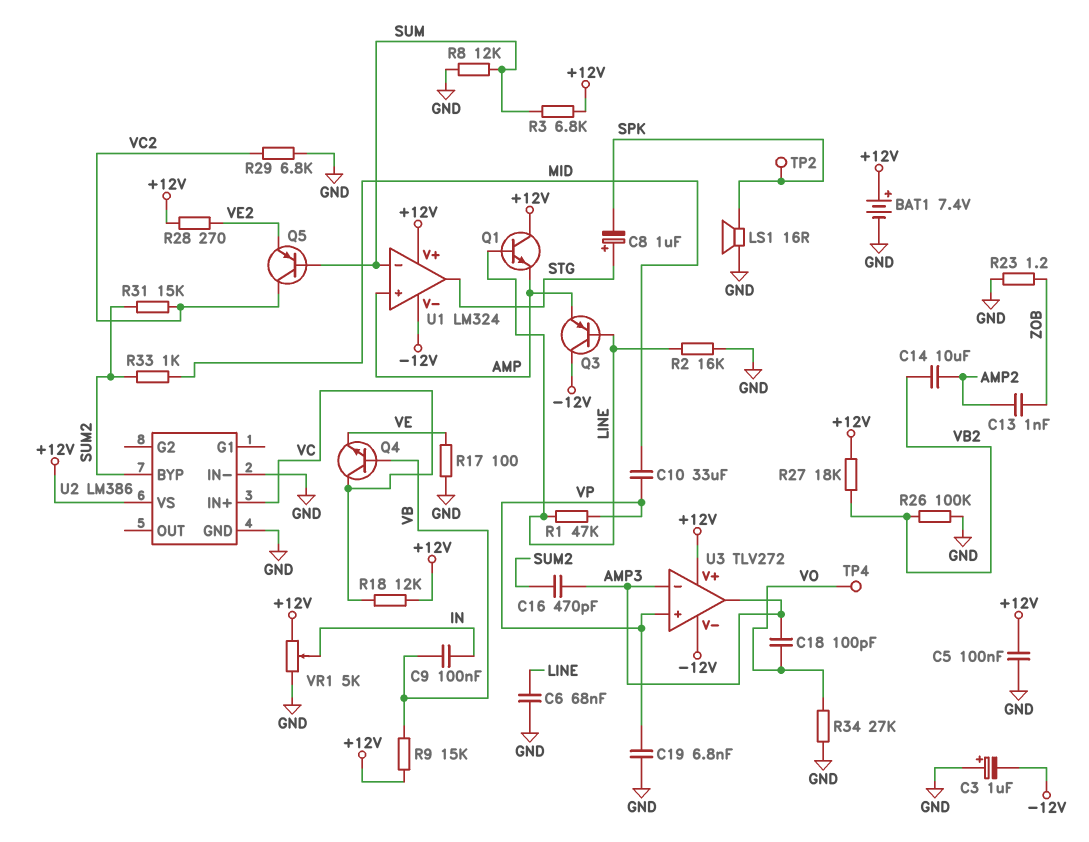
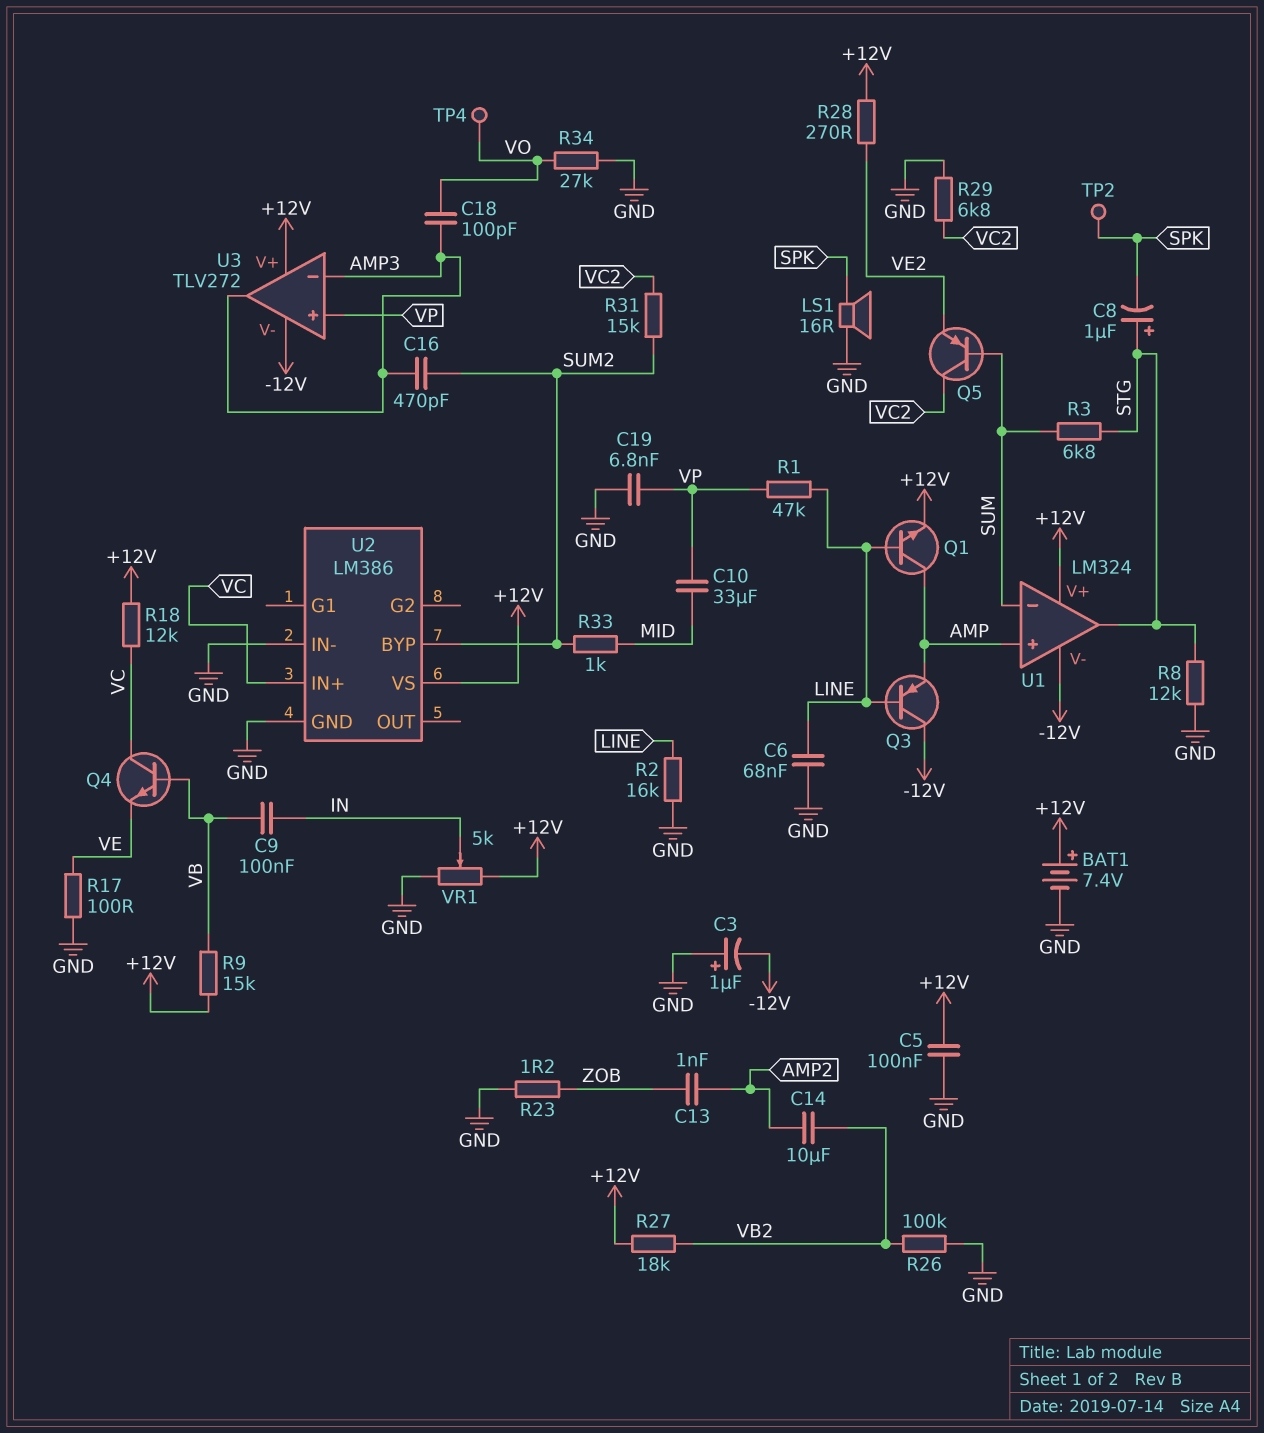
Q1: NPN (B LINE, C +12V, E AMP) -> NPN (B LINE, C AMP, E +12V)
R3: 6.8k (+12V, SUM) -> 6.8k (STG, SUM)
R8: 12k (GND, SUM) -> 12k (GND, STG)

